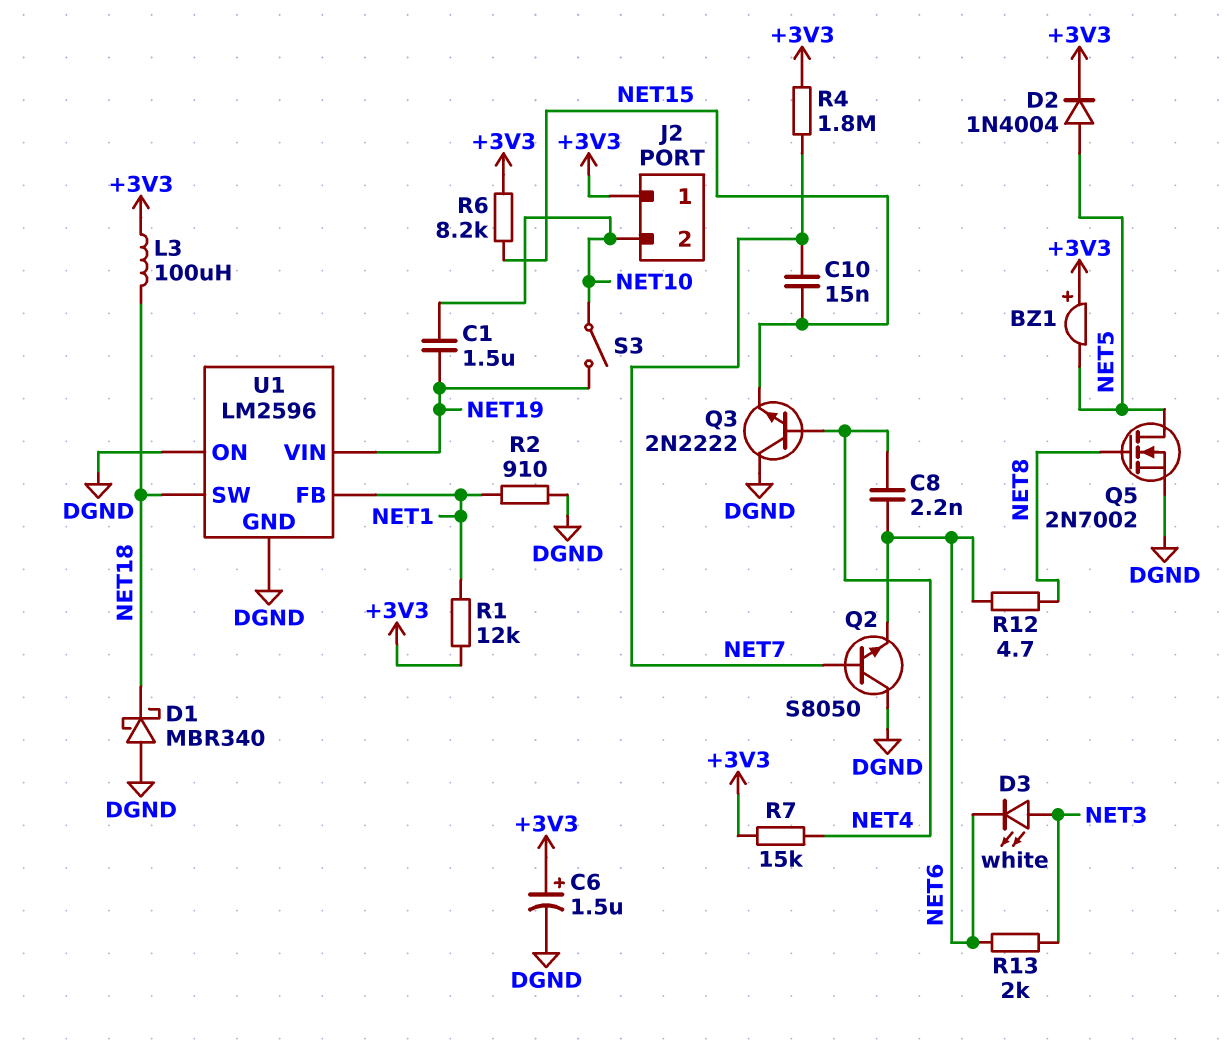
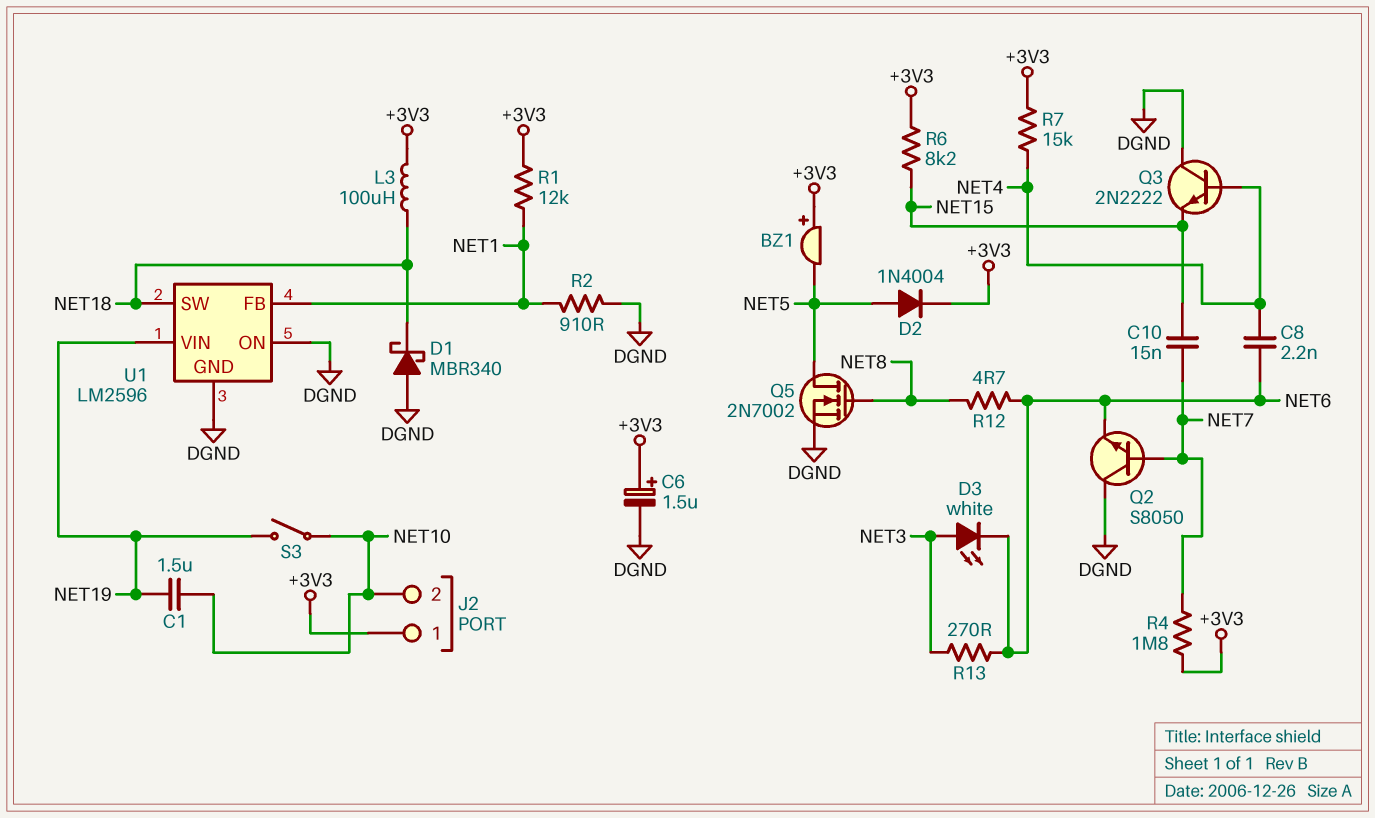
R13: 2k (NET3, NET6) -> 270 (NET3, NET6)

